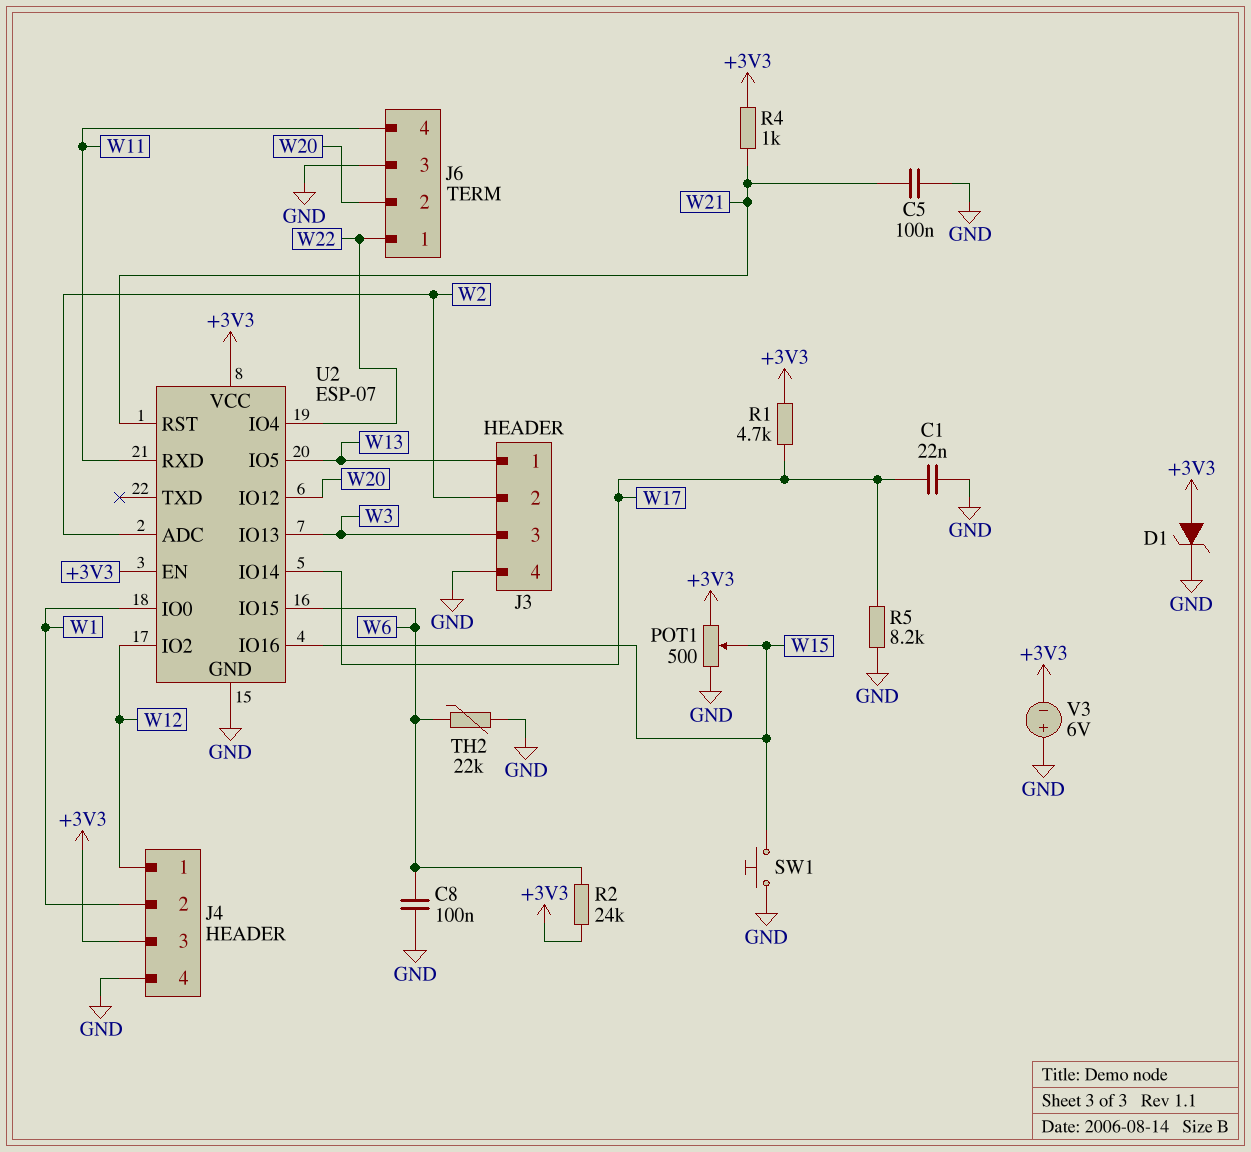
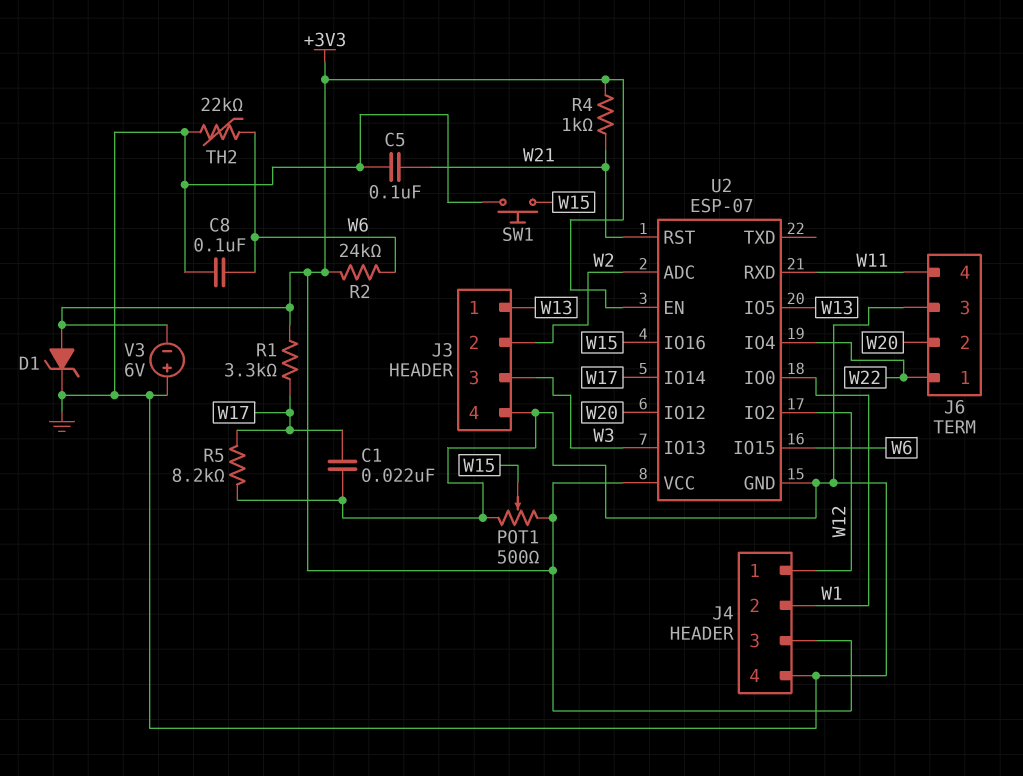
R1: 4.7k (+3V3, W17) -> 3.3k (+3V3, W17)

